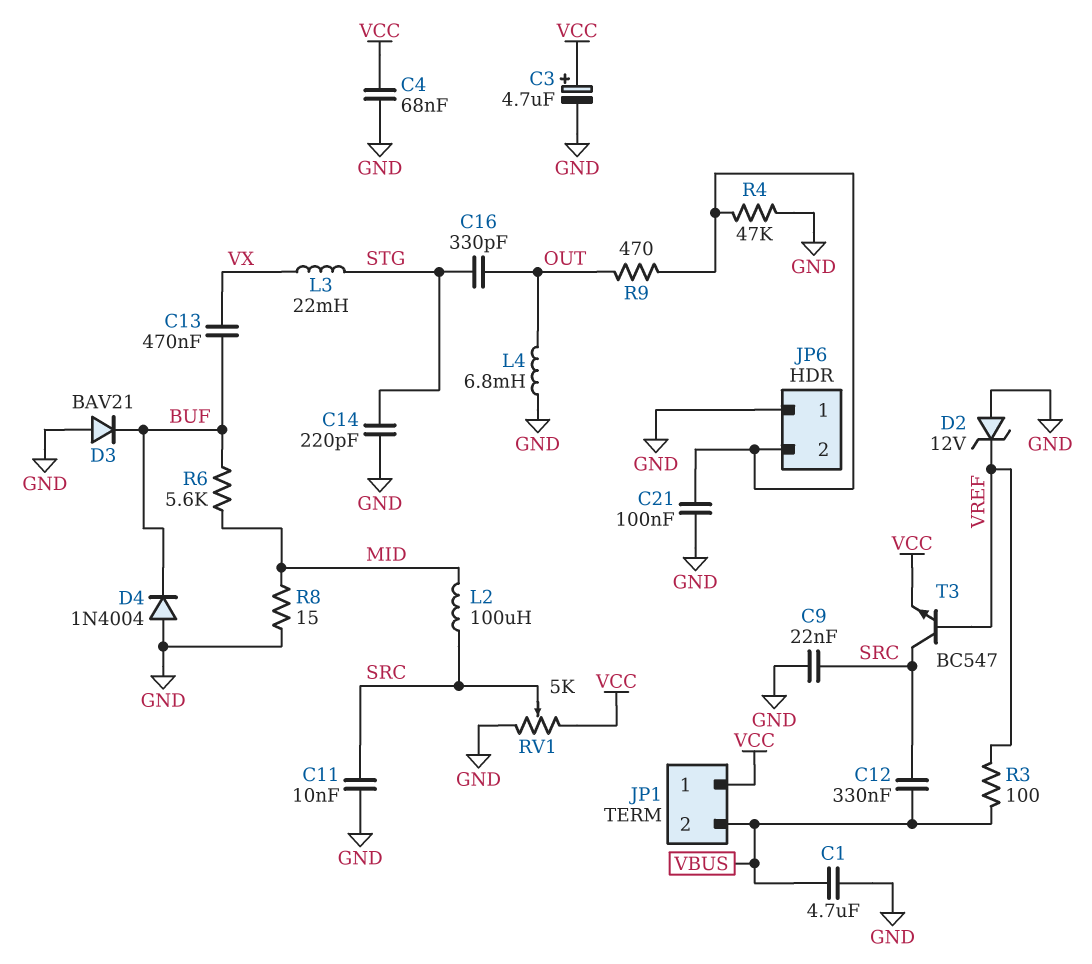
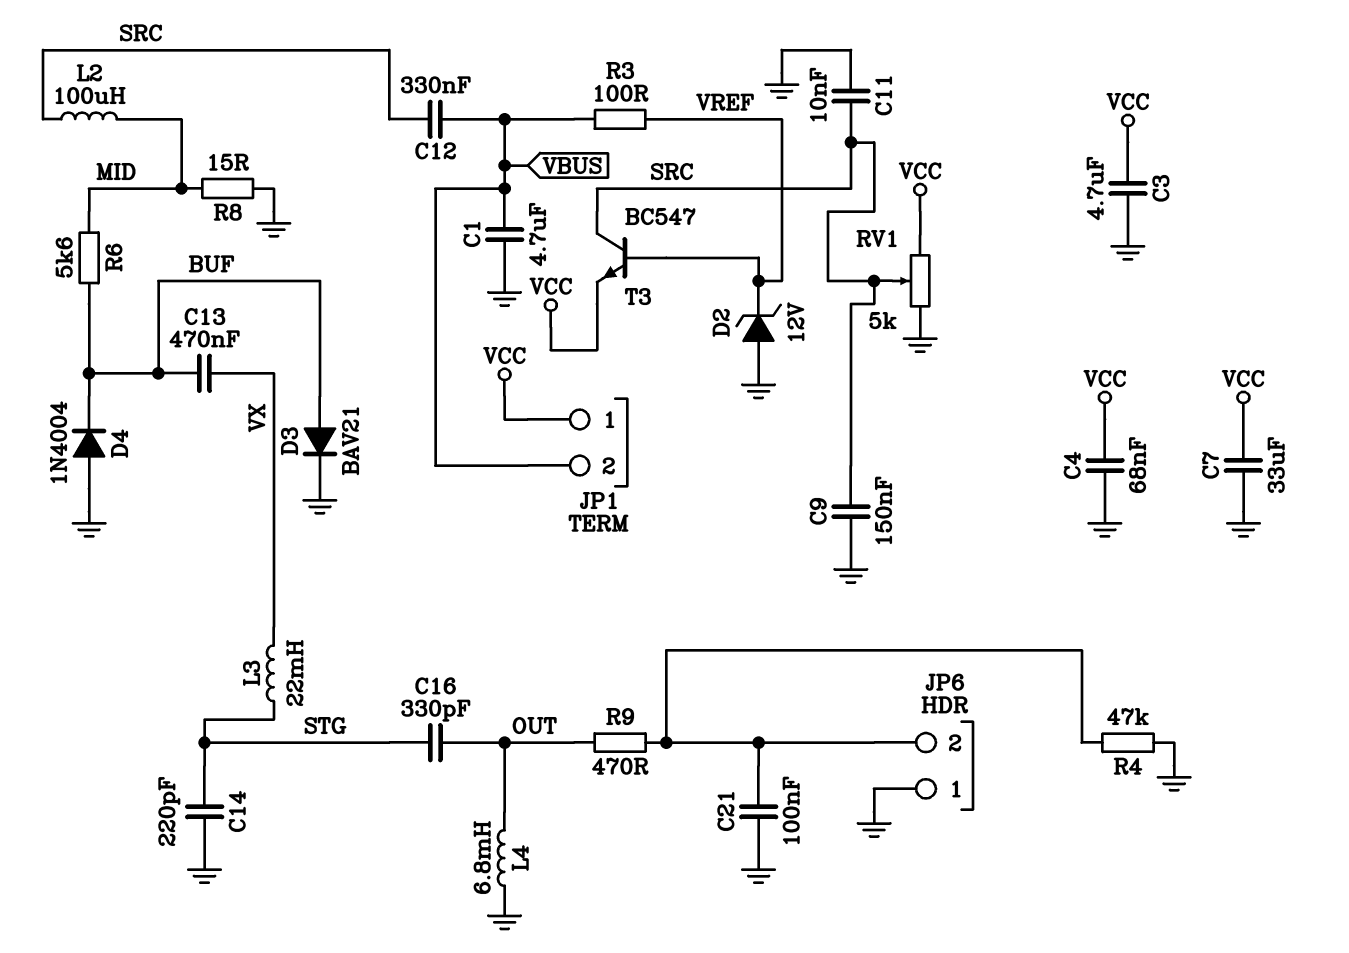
C3: 4.7uF (plus VCC, minus GND) -> 4.7uF (GND, VCC)
C7: none -> 33uF (GND, VCC)
C9: 22nF (GND, SRC) -> 150nF (GND, SRC)
D3: diode BAV21 (A GND, K BUF) -> diode BAV21 (A BUF, K GND)

